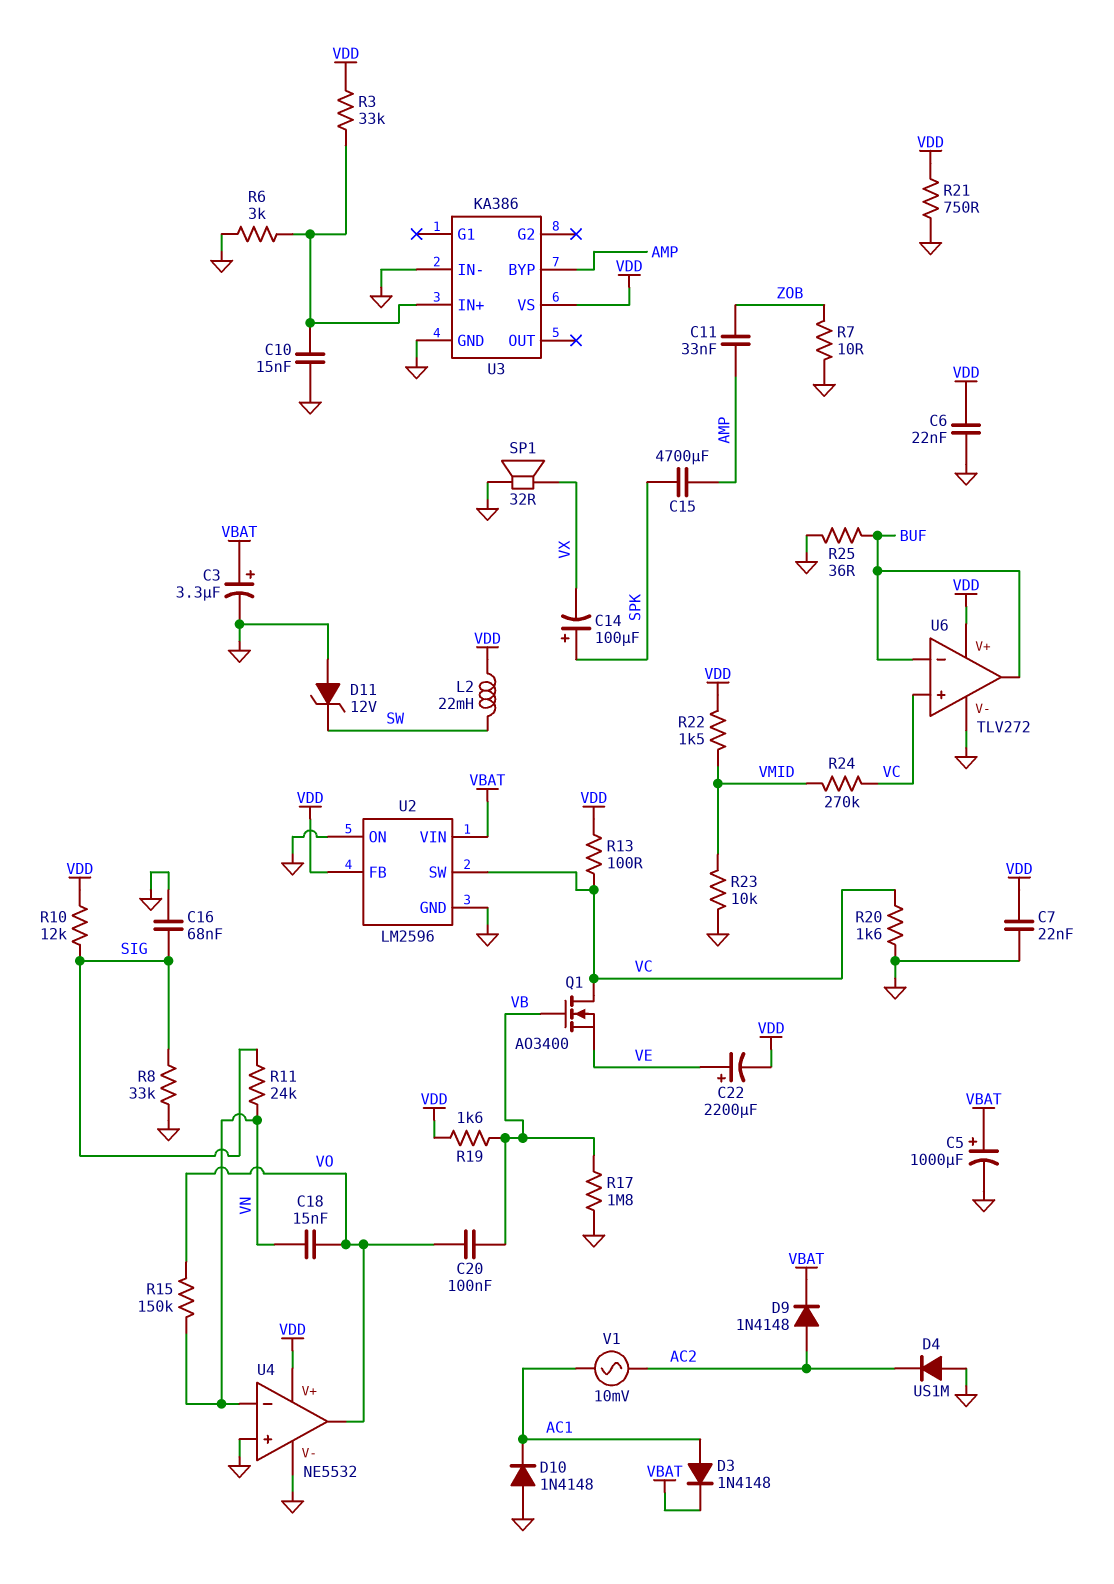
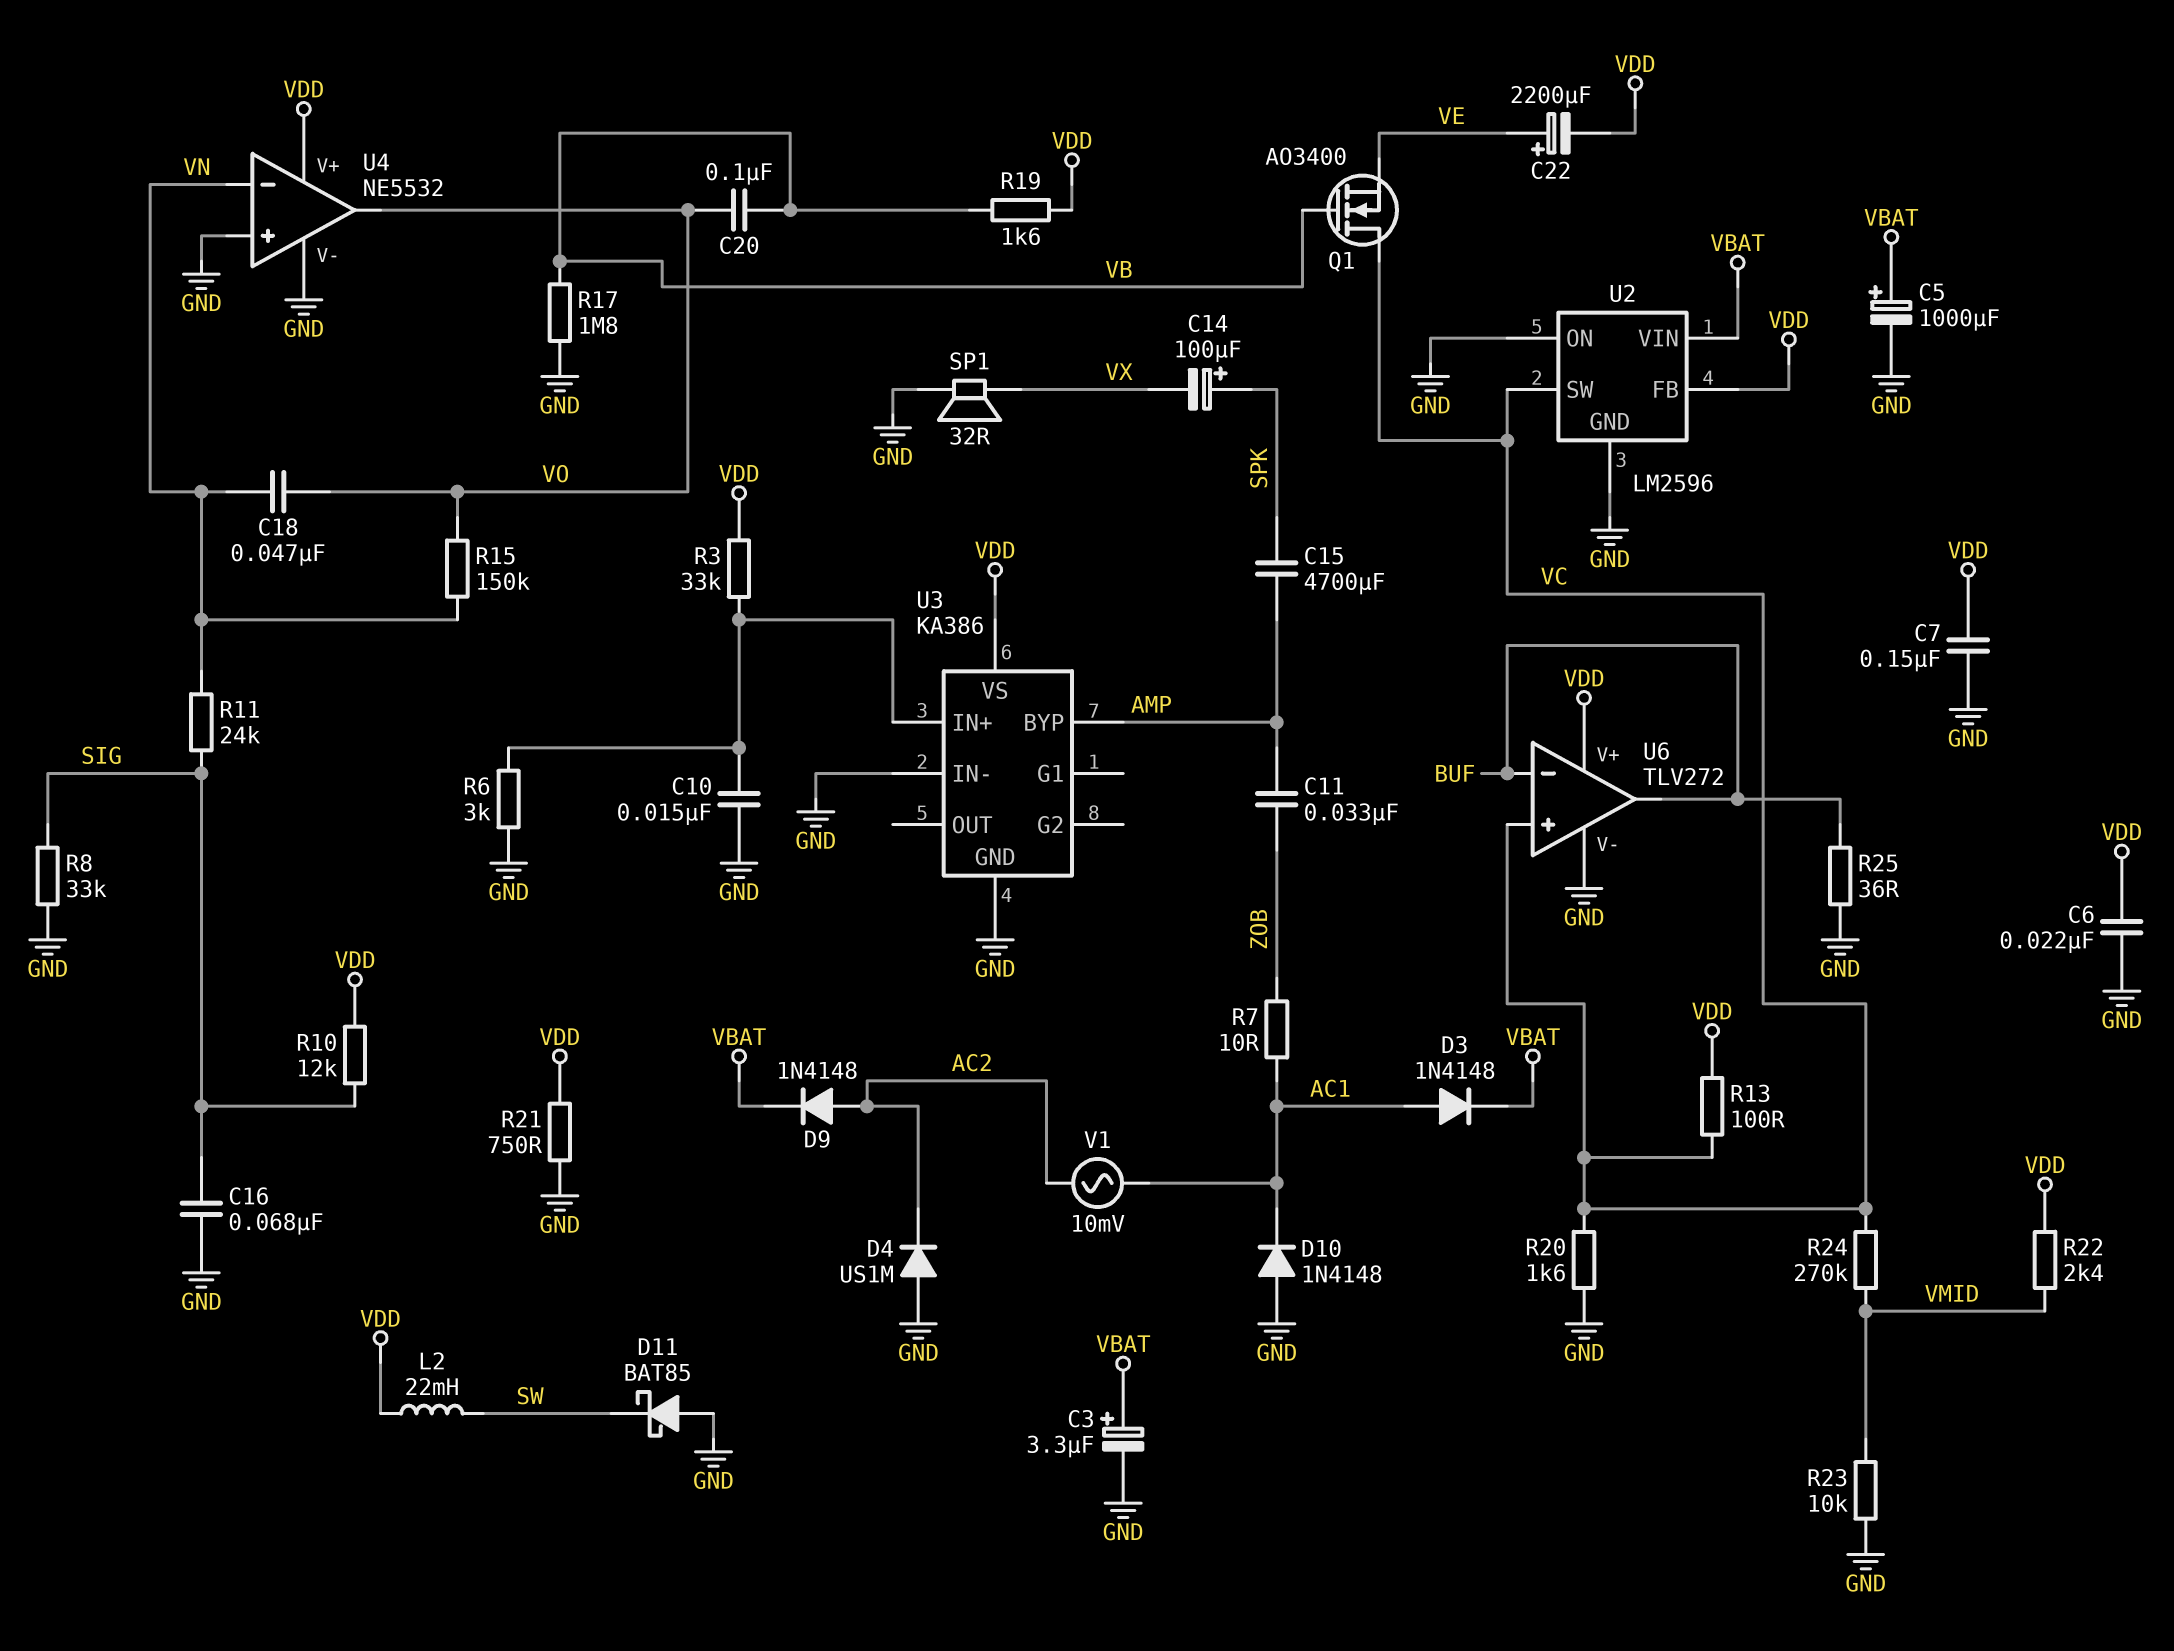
C7: 22nF (GND, VDD) -> 150nF (GND, VDD)
C18: 15nF (VN, VO) -> 47nF (VN, VO)
D11: zener 12V (A GND, K SW) -> schottky BAT85 (A GND, K SW)
R7: 10 (GND, ZOB) -> 10 (AC1, ZOB)
R22: 1.5k (VDD, VMID) -> 2.4k (VDD, VMID)

